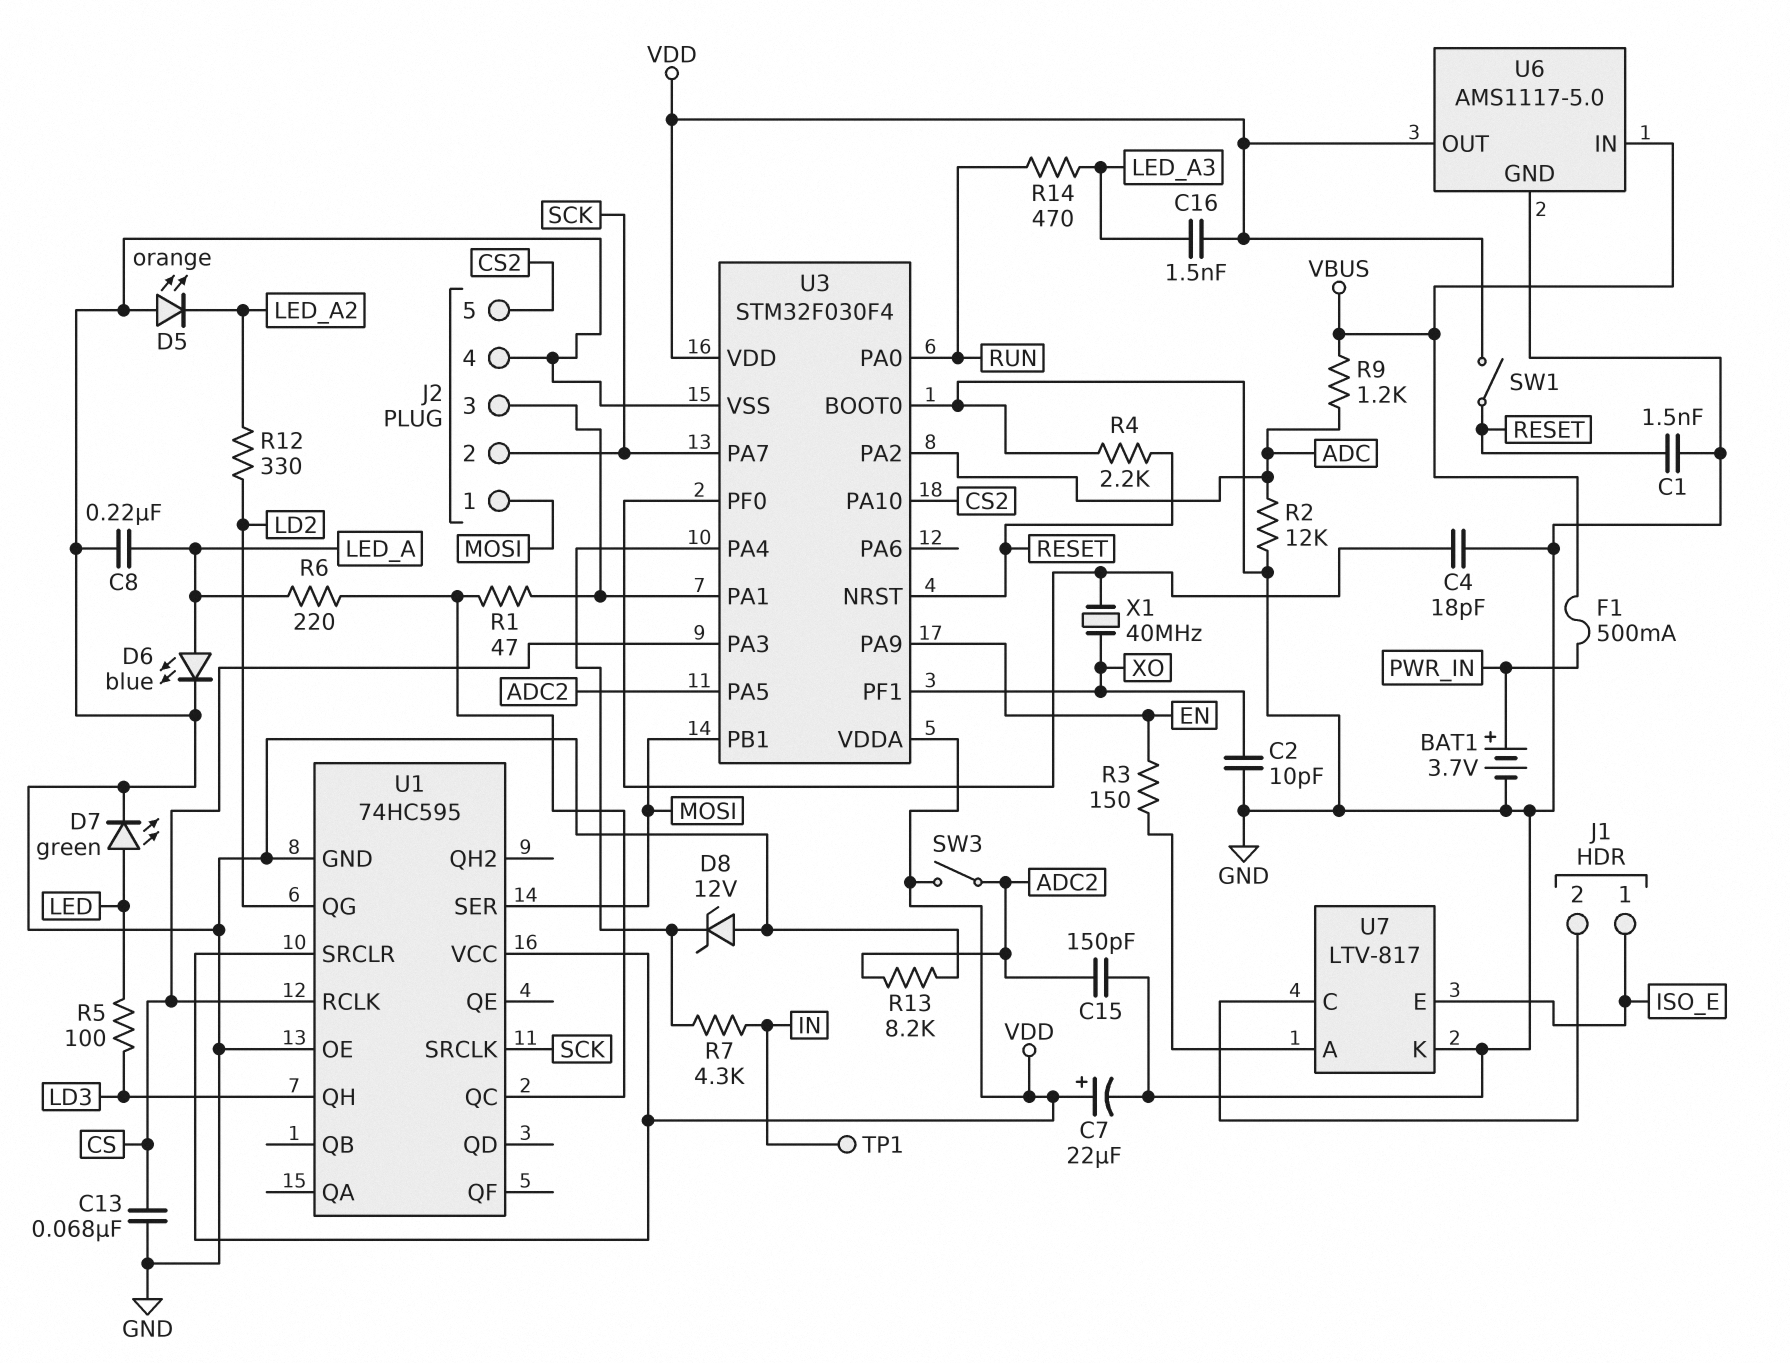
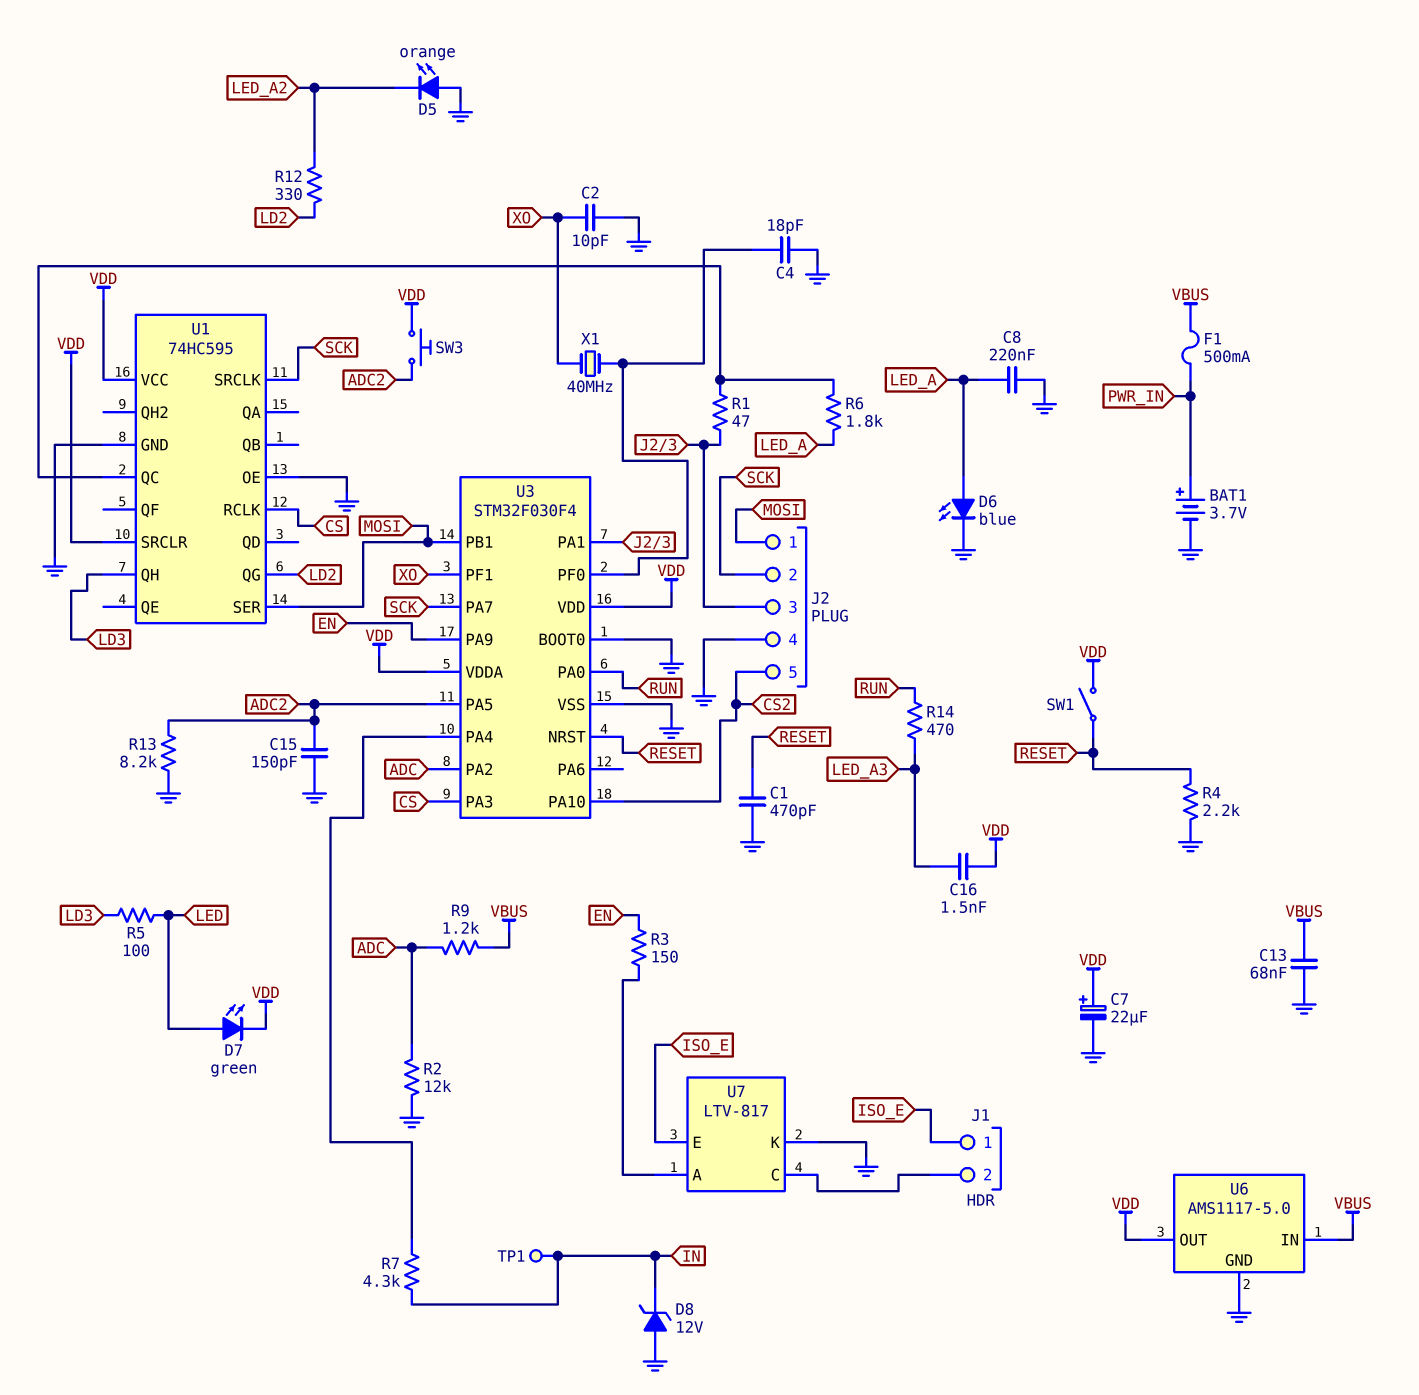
C1: 1.5nF (GND, RESET) -> 470pF (GND, RESET)
C13: 68nF (CS, GND) -> 68nF (GND, VBUS)
D7: LED green (A LED, K GND) -> LED green (A LED, K VDD)
D8: zener 12V (A GND, K U3/PA4) -> zener 12V (A GND, K IN)
R6: 220 (LED_A, U1/QC) -> 1.8k (LED_A, U1/QC)
SW3: switch (ADC2, VDD) -> button (ADC2, VDD)

